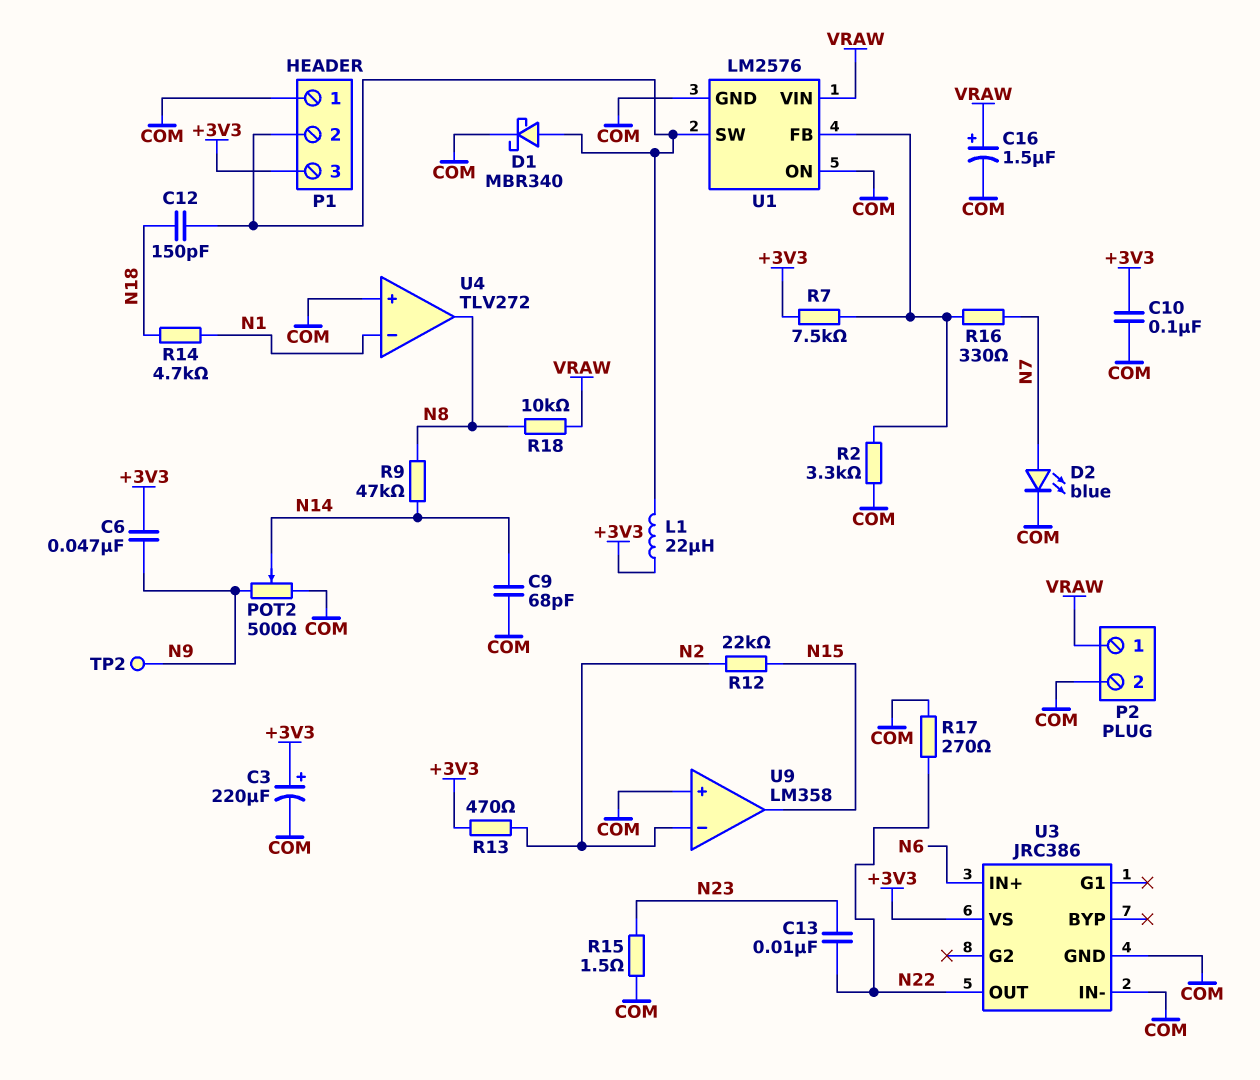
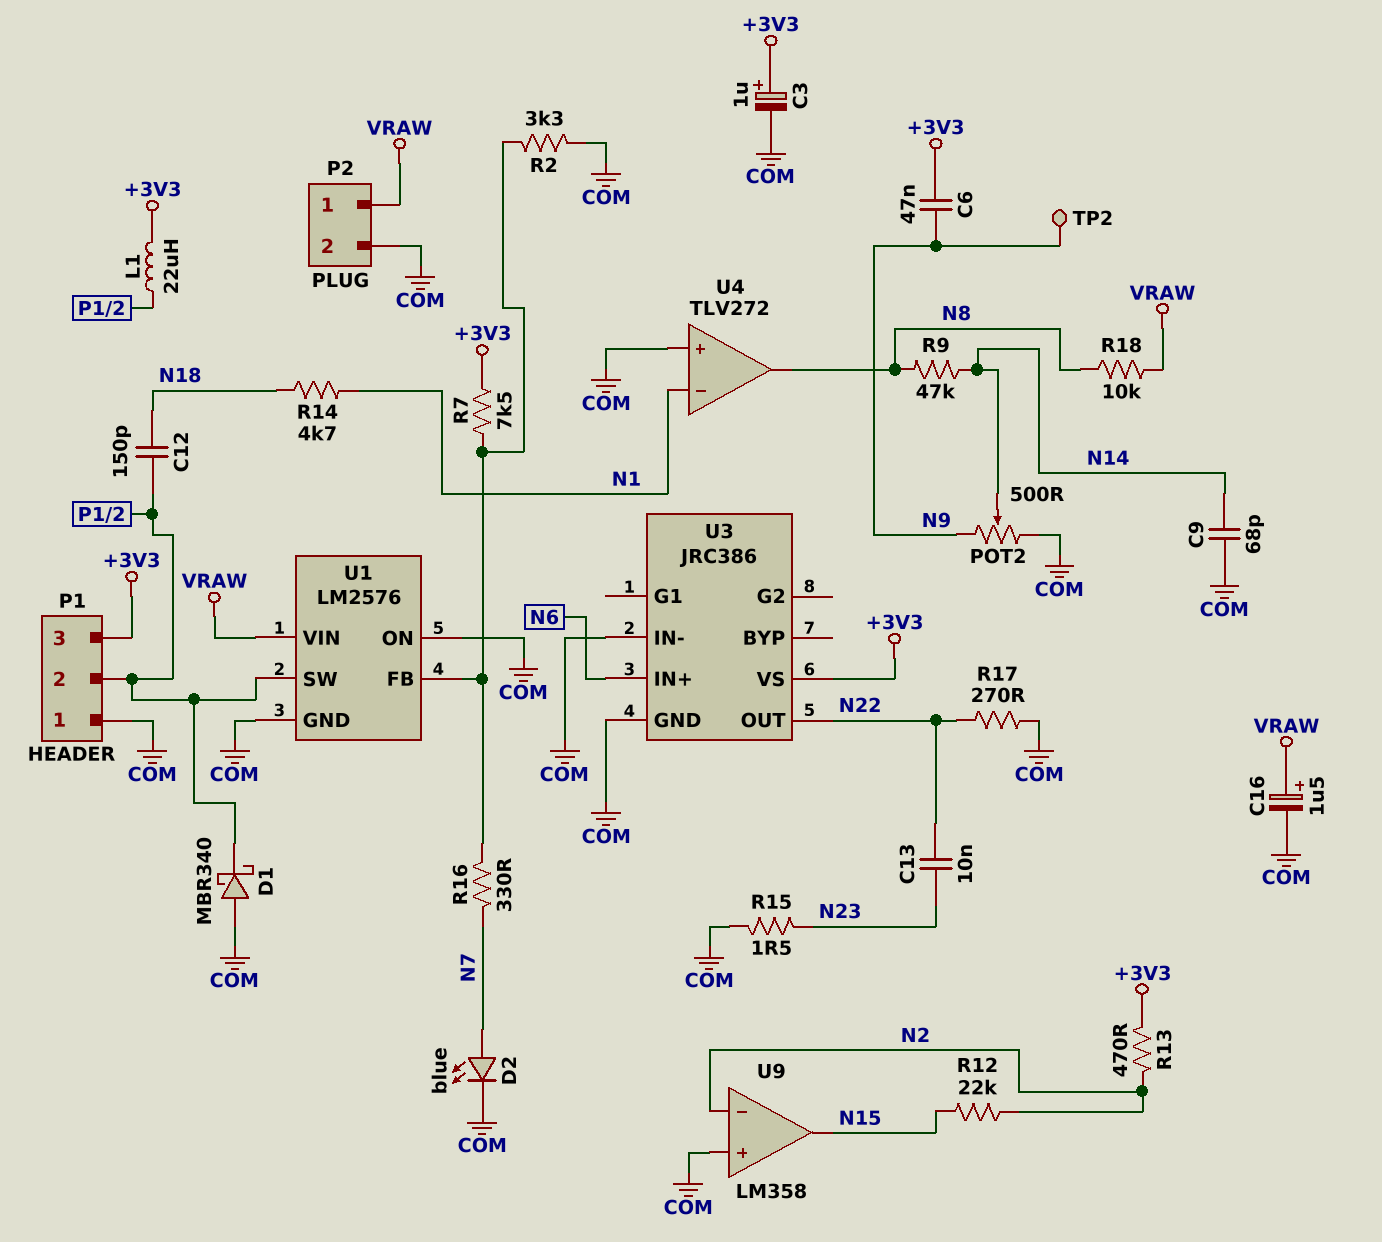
C3: 220uF (plus +3V3, minus COM) -> 1uF (plus +3V3, minus COM)
C10: 100nF (+3V3, COM) -> none
D1: schottky MBR340 (A P1/2, K COM) -> schottky MBR340 (A COM, K P1/2)

